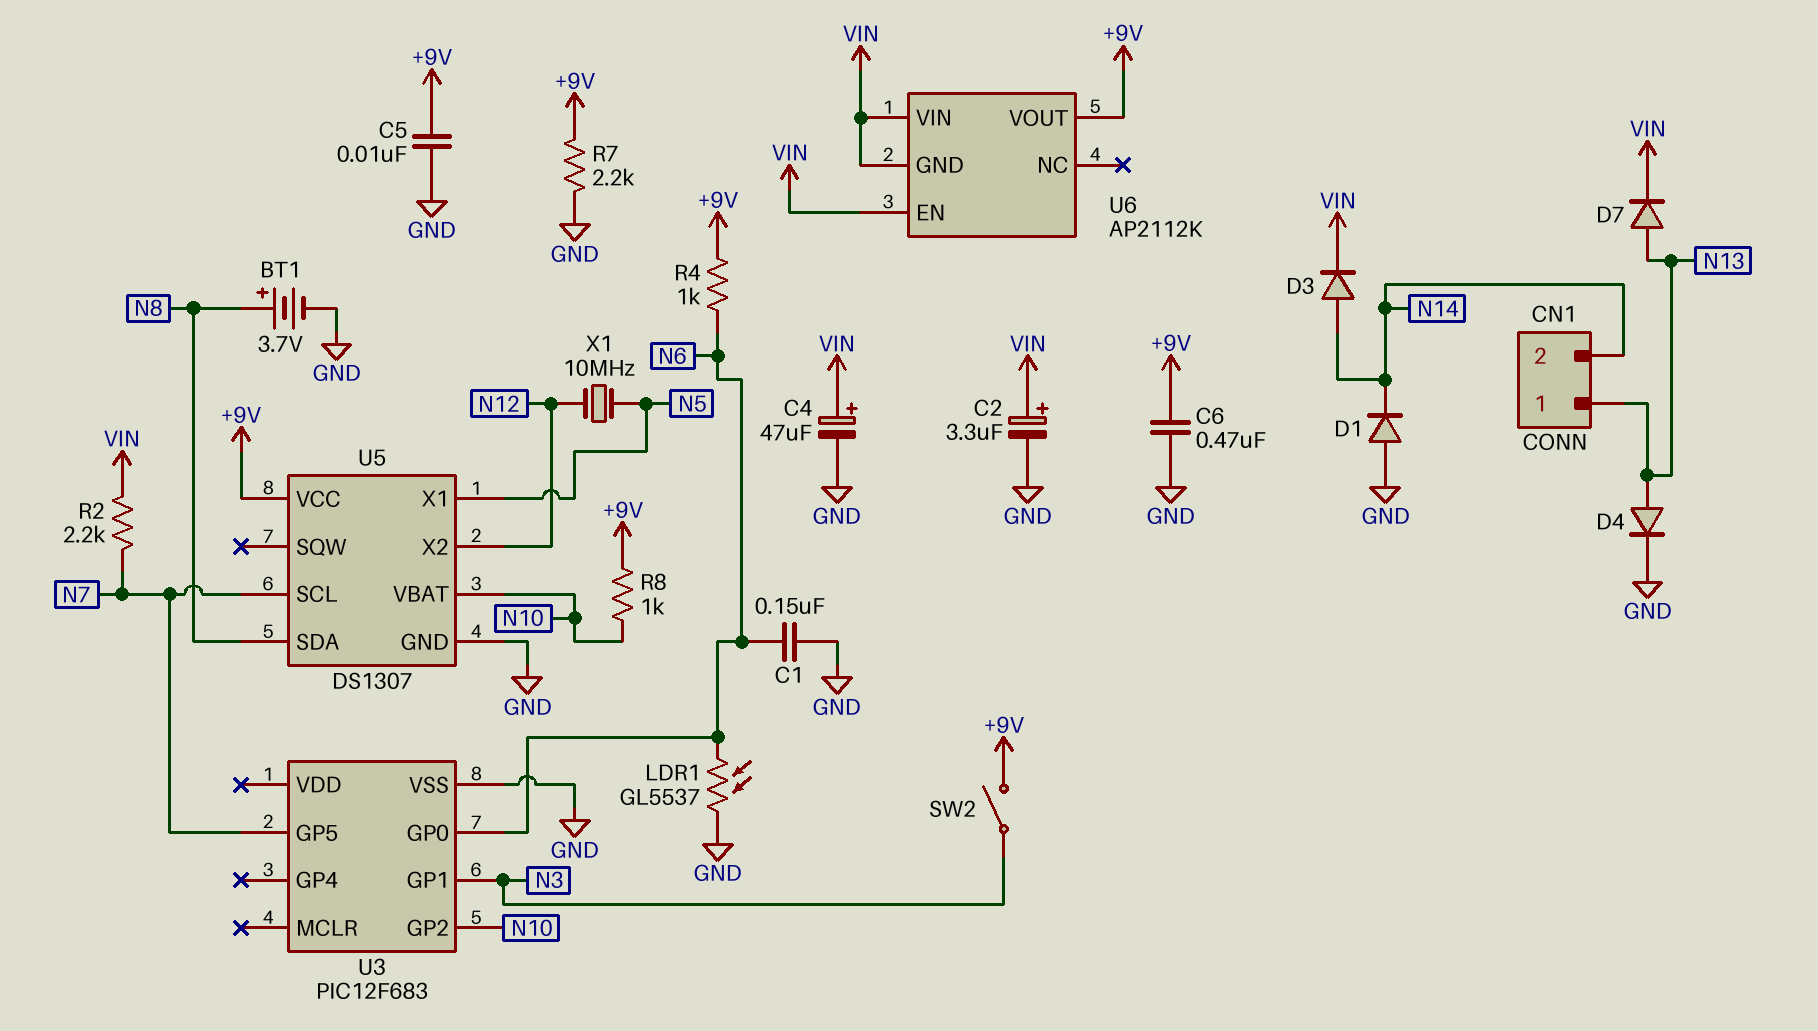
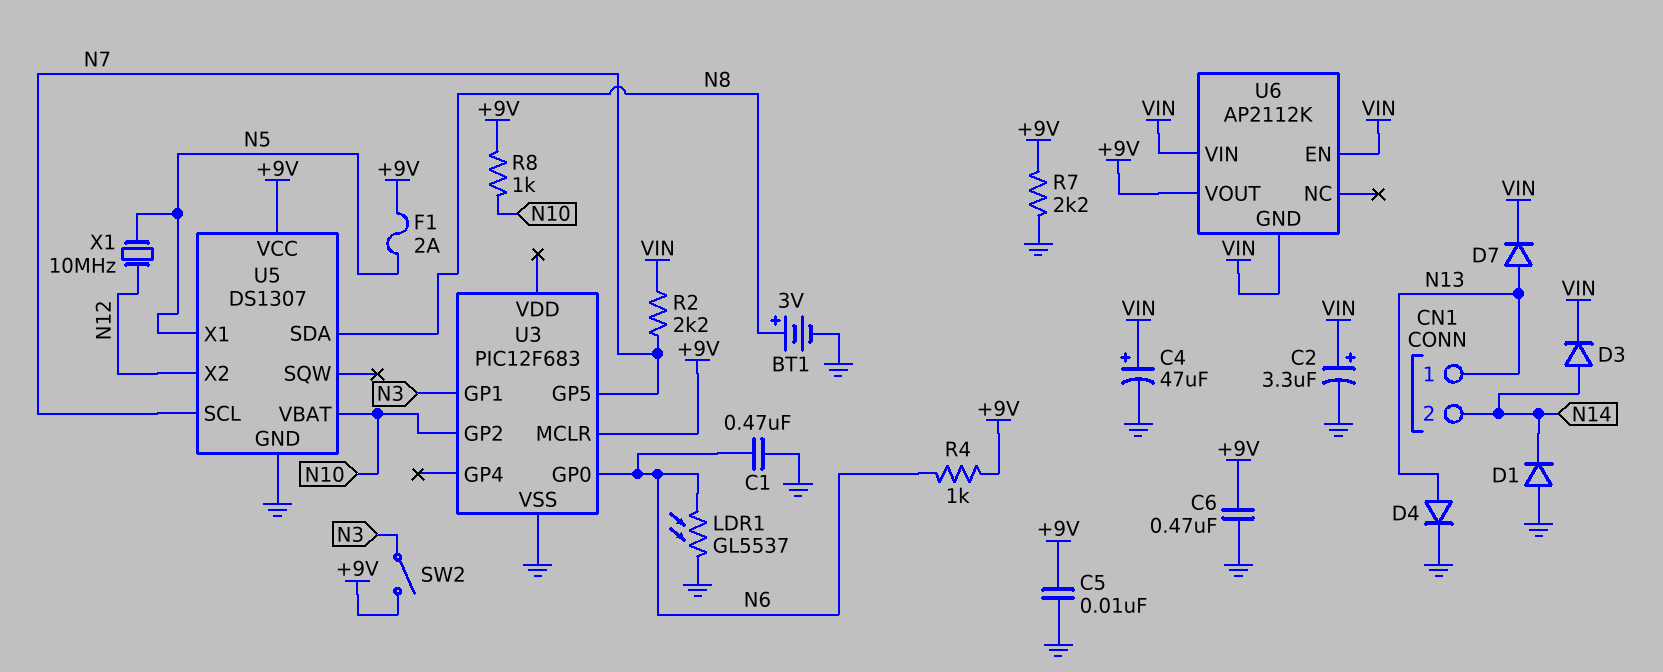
BT1: 3.7V (plus N8, minus GND) -> 3V (plus N8, minus GND)
C1: 150nF (GND, N6) -> 470nF (GND, N6)
F1: none -> 2A (+9V, N5)
U3 pin MCLR: none -> +9V

